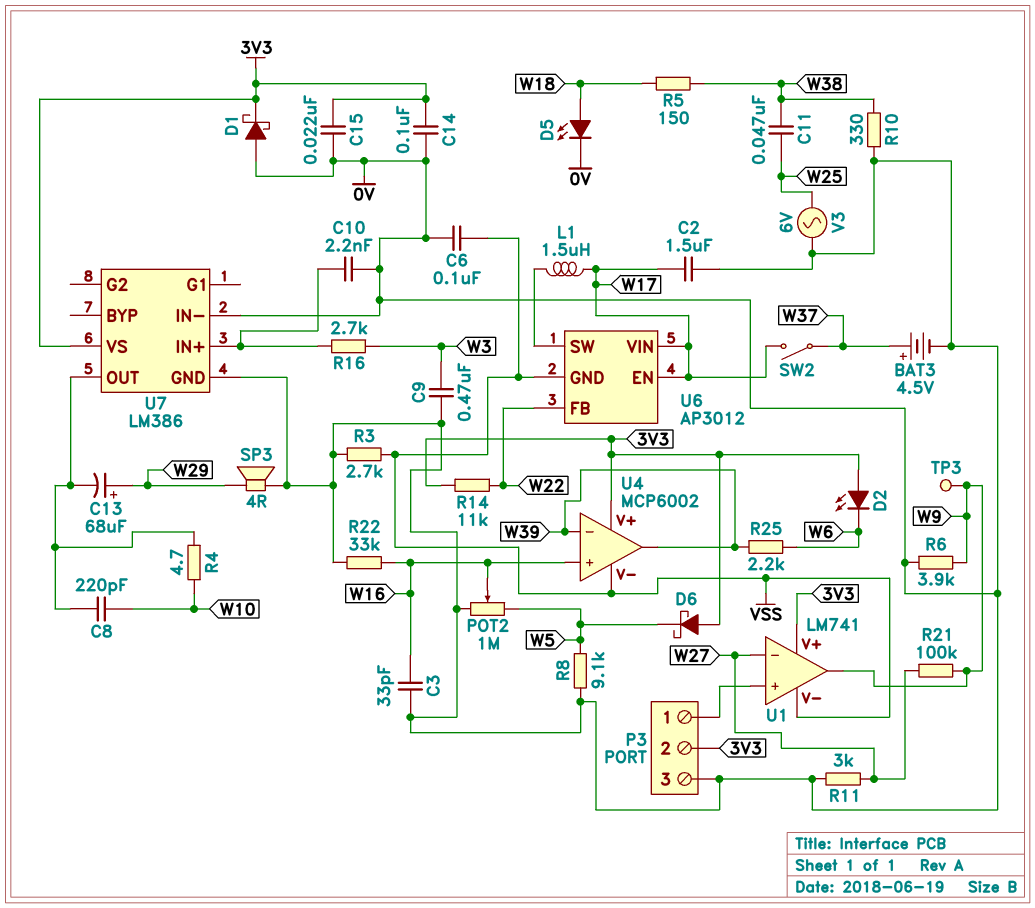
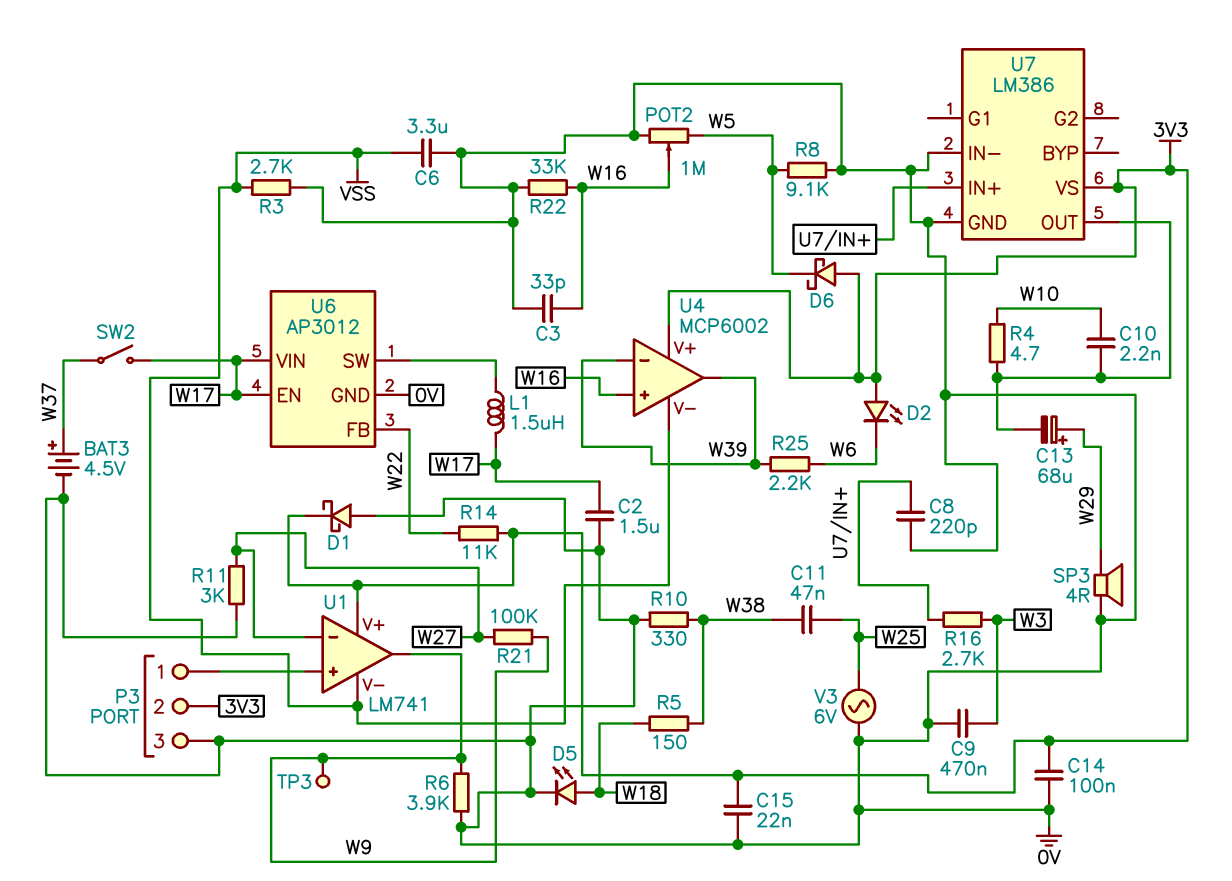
C6: 100nF (0V, VSS) -> 3.3uF (0V, VSS)
C8: 220pF (U7/OUT, W10) -> 220pF (0V, U7/IN+)
C10: 2.2nF (0V, U7/IN+) -> 2.2nF (U7/OUT, W10)
U6 pin GND: VSS -> 0V

